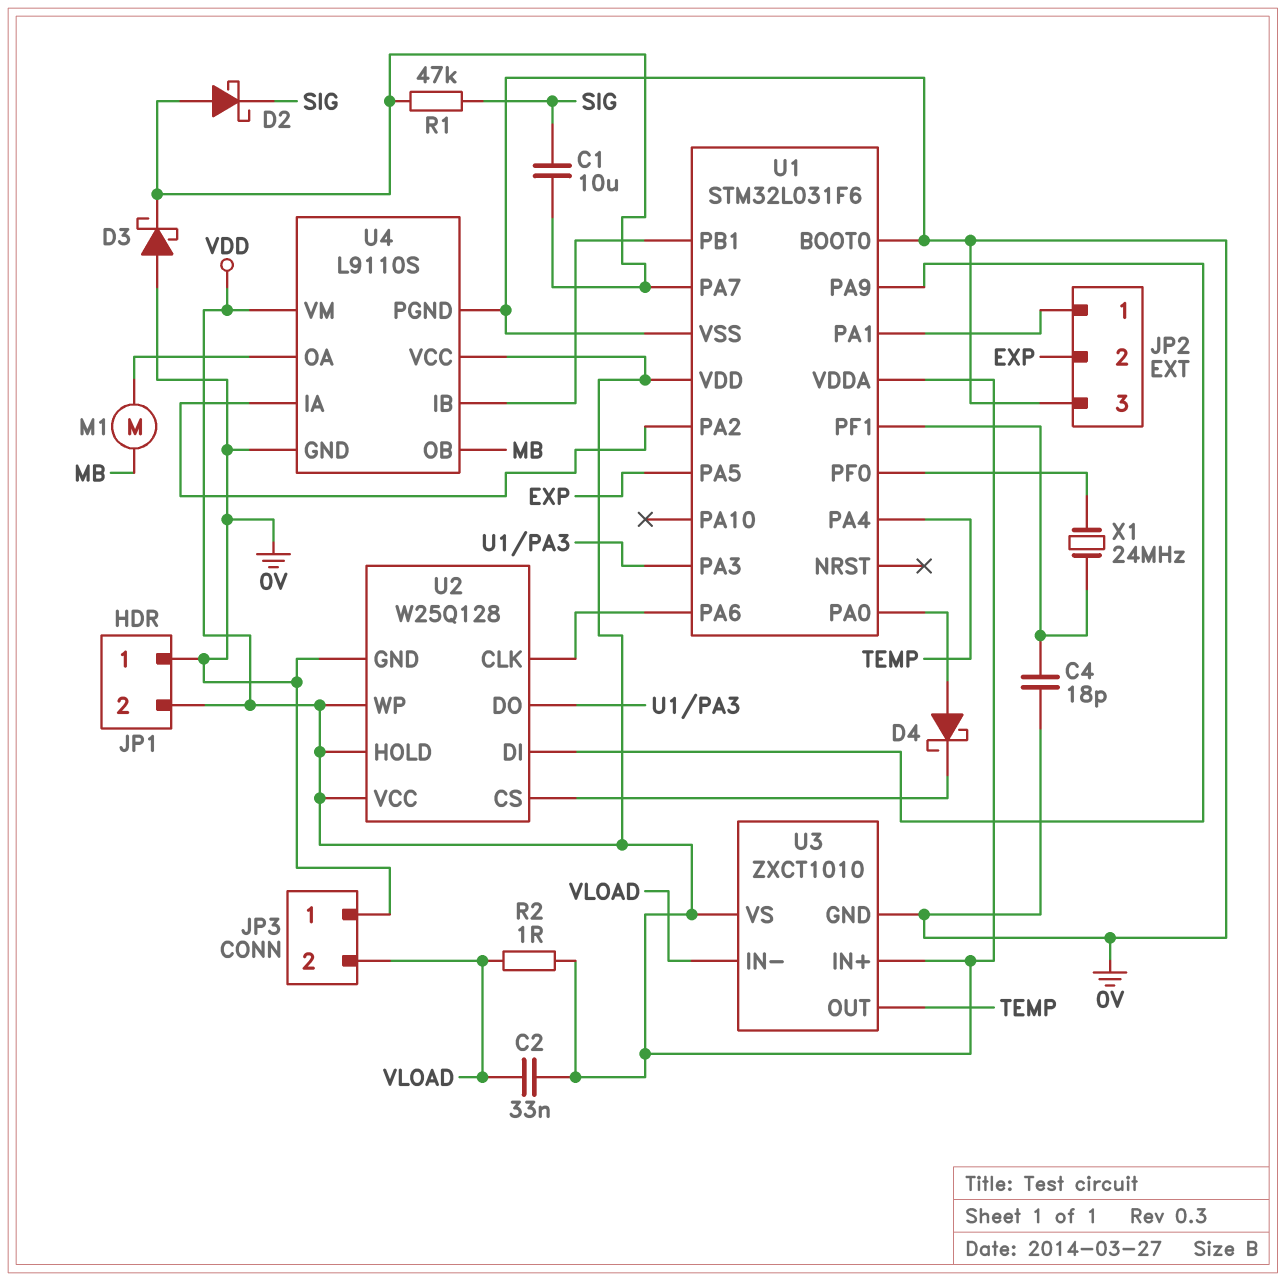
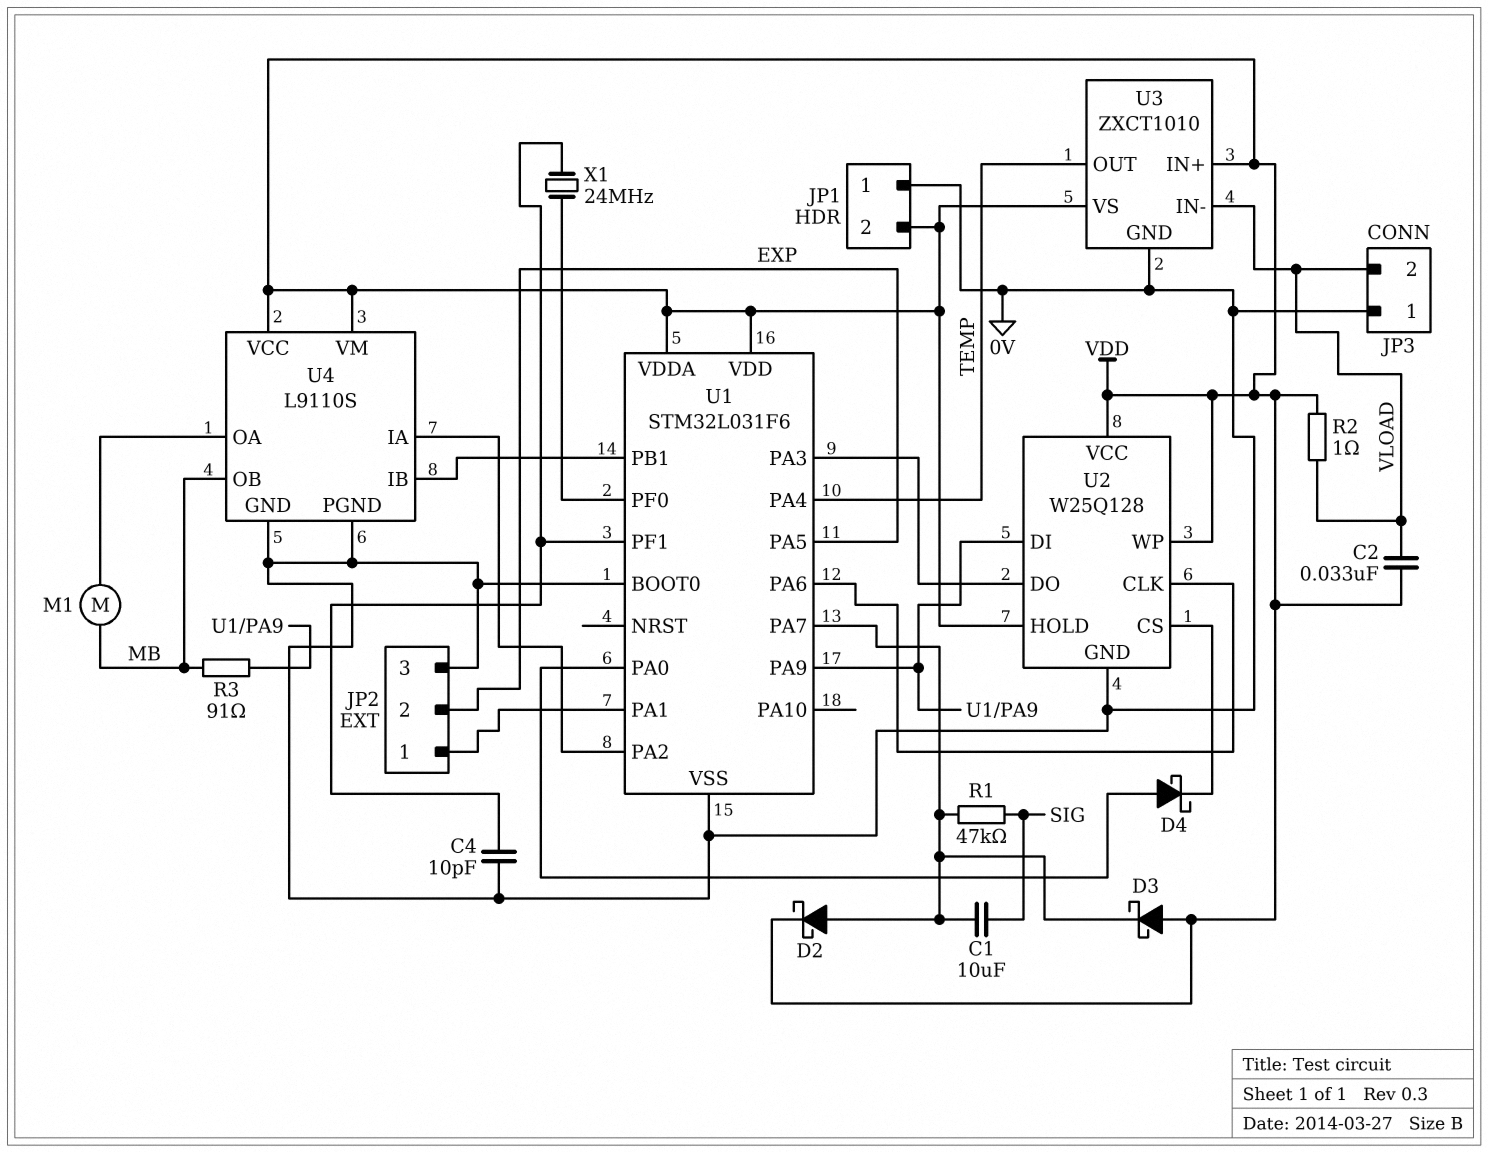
C4: 18pF (0V, U1/PF1) -> 10pF (0V, U1/PF1)
D2: schottky (A U1/PA7, K SIG) -> schottky (A U1/PA7, K VDD)
D3: schottky (A 0V, K U1/PA7) -> schottky (A VDD, K U1/PA7)
R3: none -> 91 (MB, U1/PA9)

